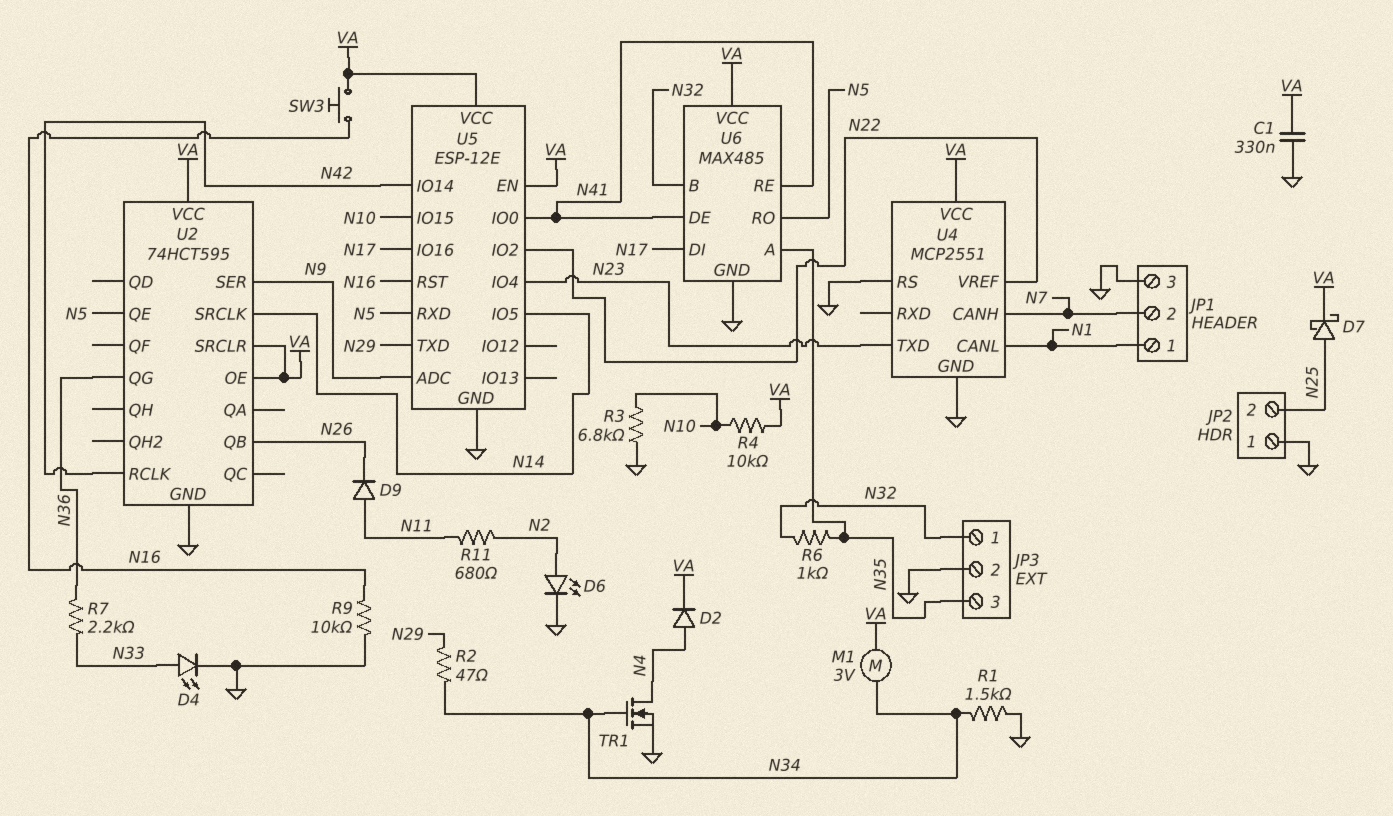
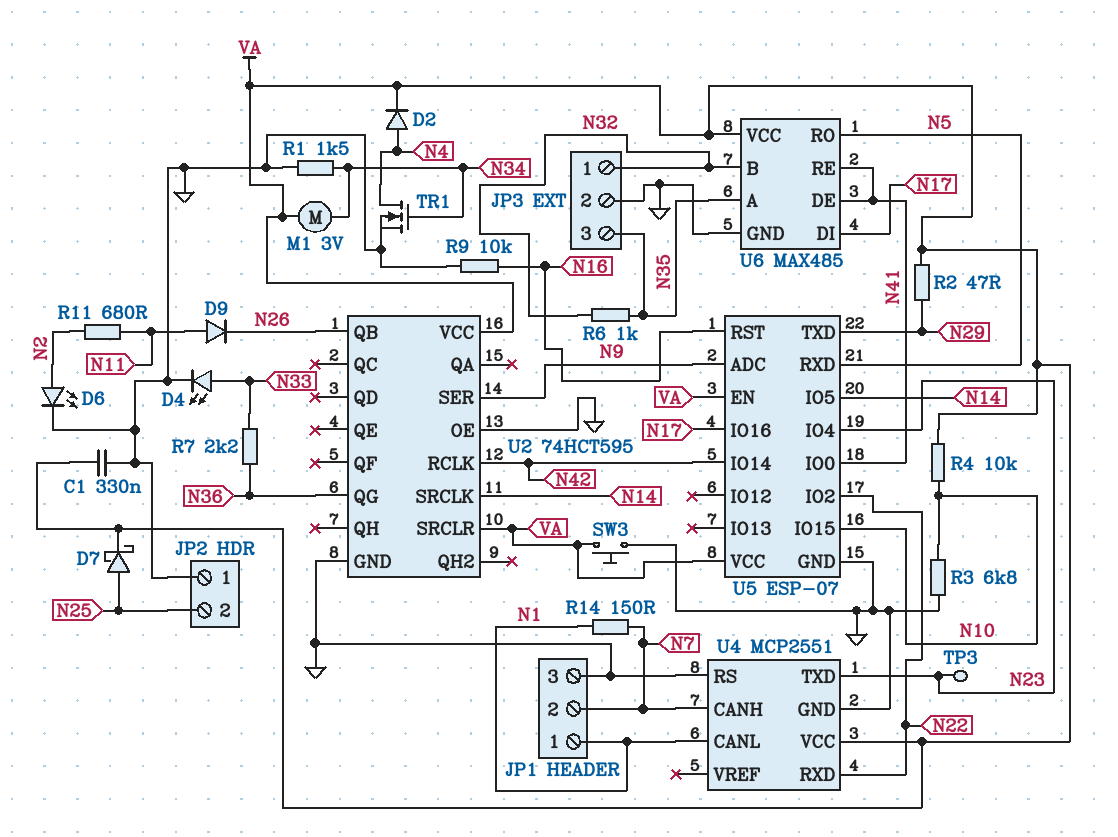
R2: 47 (N29, N34) -> 47 (N29, VA)
R14: none -> 150 (N1, N7)
SW3: button (N16, VA) -> button (GND, VA)
TP3: none -> test point (N23)
U2 pin OE: VA -> GND
U2 pin QE: N5 -> none
U4 pin RXD: none -> N22
U4 pin VREF: N22 -> none
U5: ESP-12E -> ESP-07

